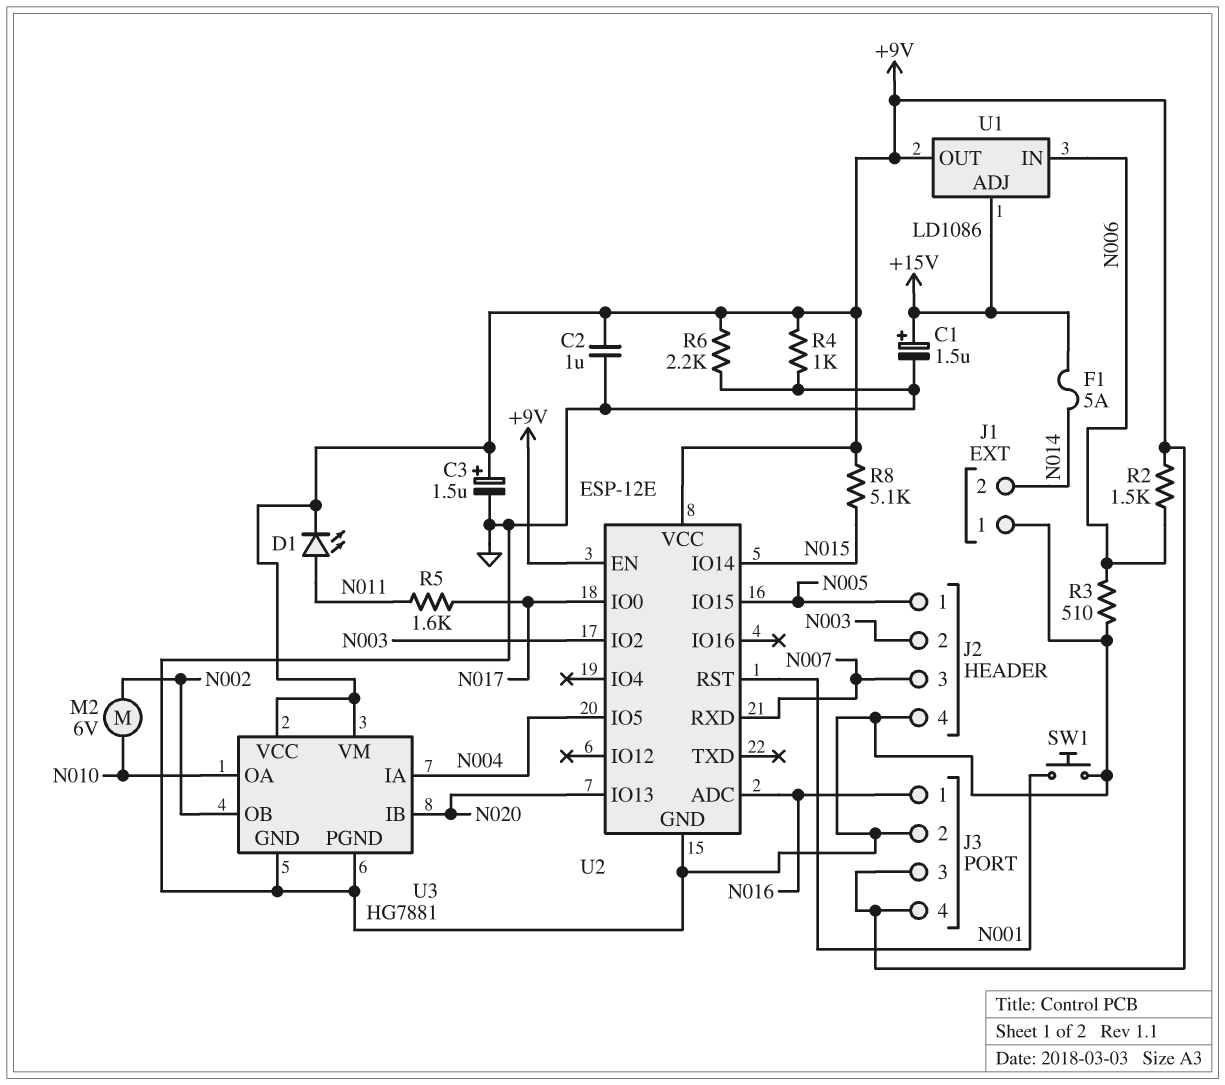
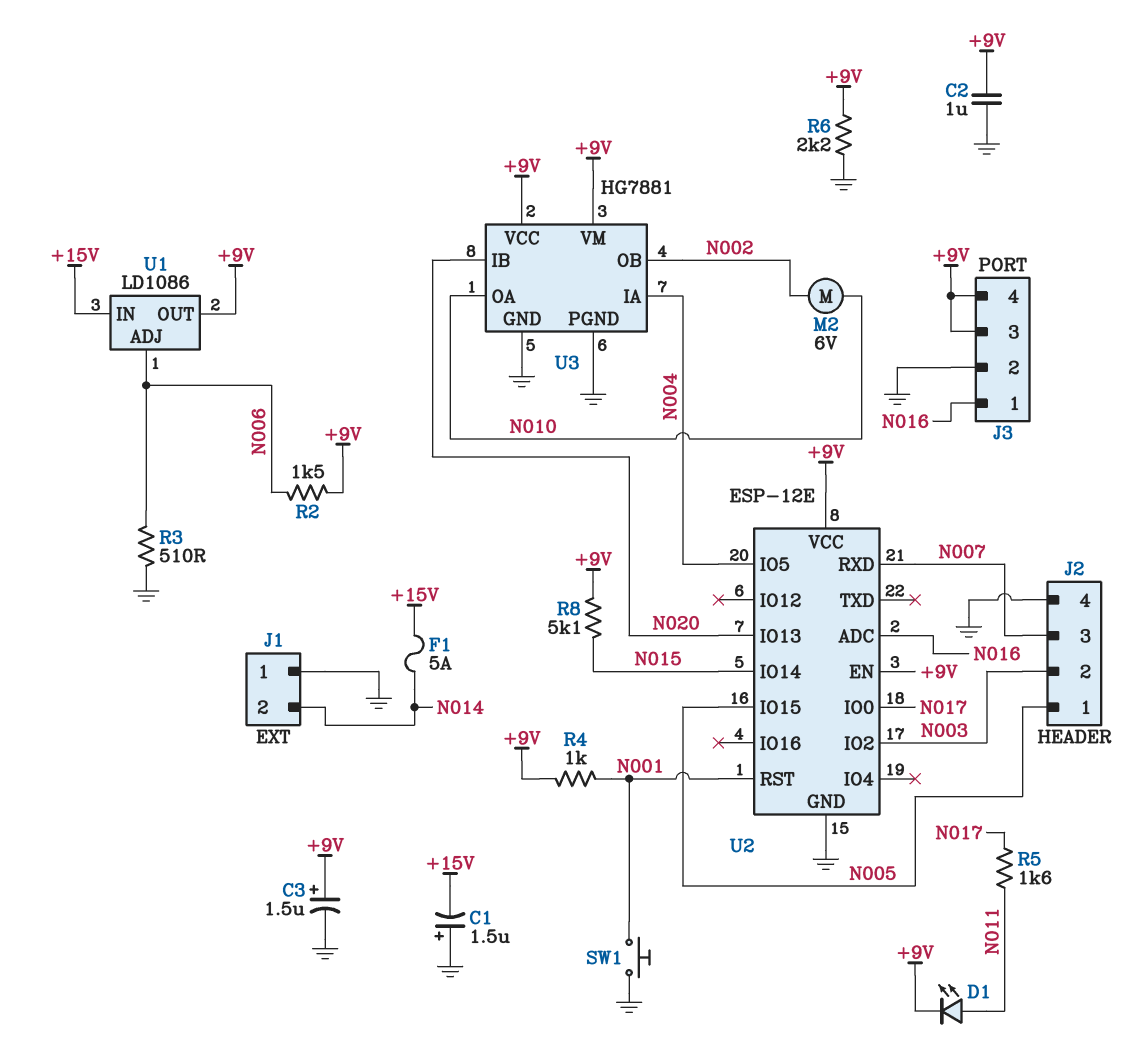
C1: 1.5uF (plus +15V, minus GND) -> 1.5uF (plus GND, minus +15V)
R4: 1k (+9V, GND) -> 1k (+9V, N001)
U1 pin ADJ: +15V -> N006
U1 pin IN: N006 -> +15V

